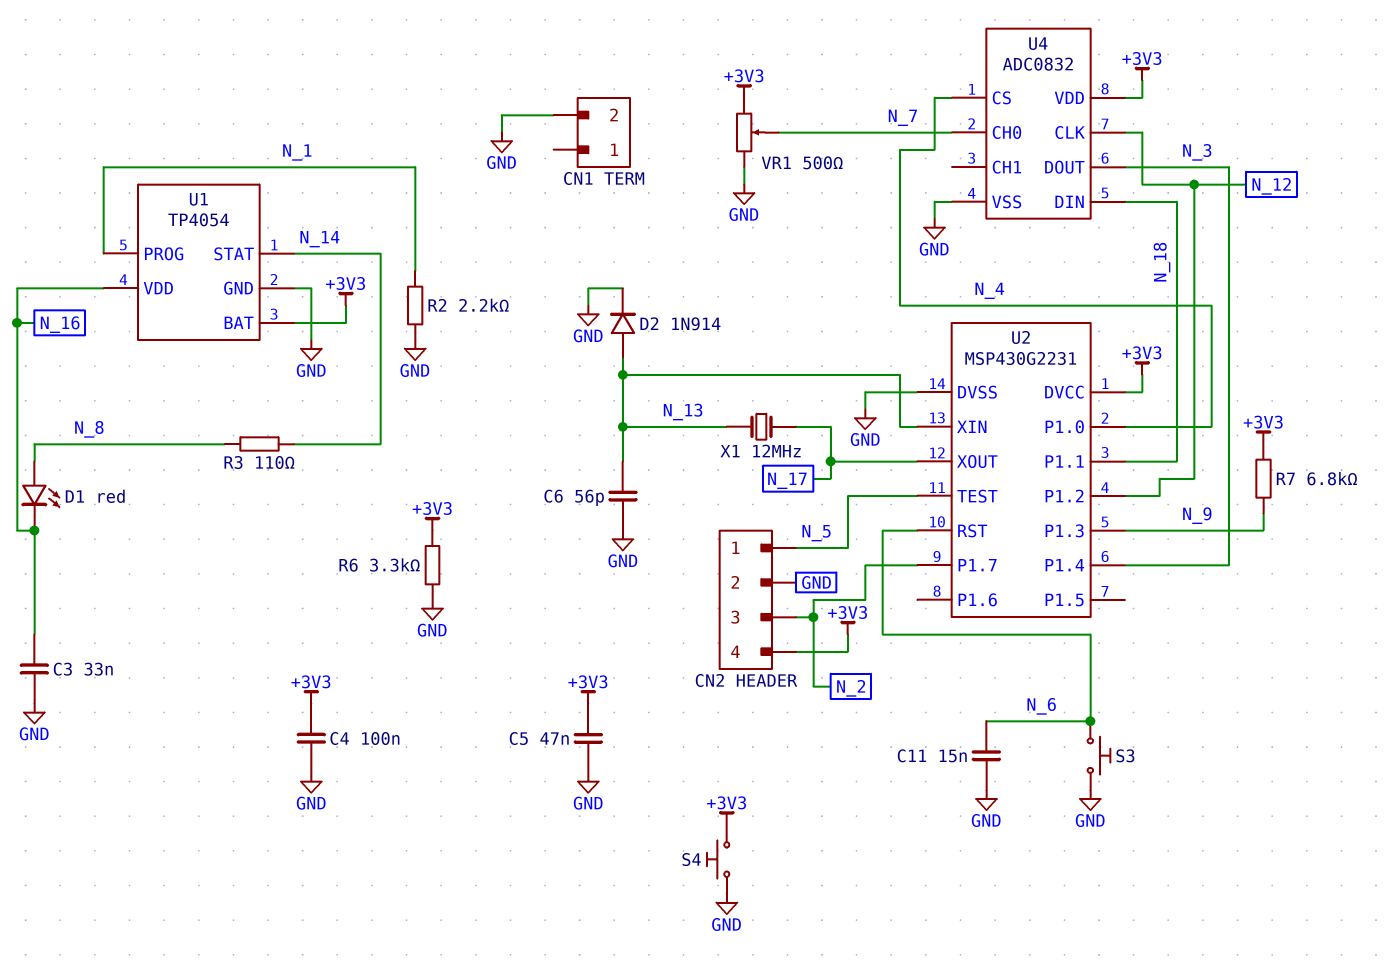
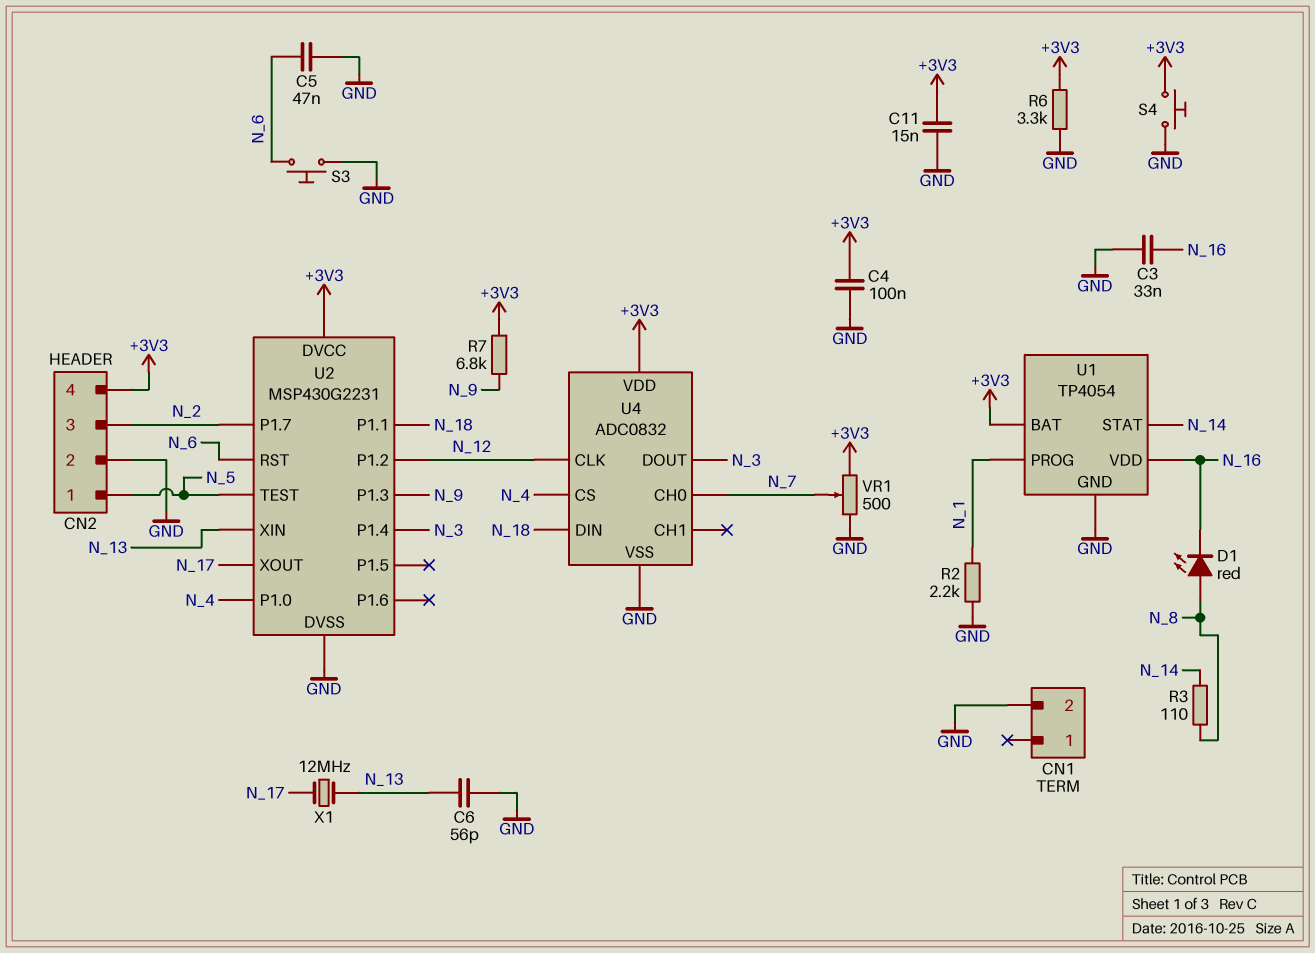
C5: 47nF (+3V3, GND) -> 47nF (GND, N_6)
C11: 15nF (GND, N_6) -> 15nF (+3V3, GND)
D2: diode 1N914 (A N_13, K GND) -> none

